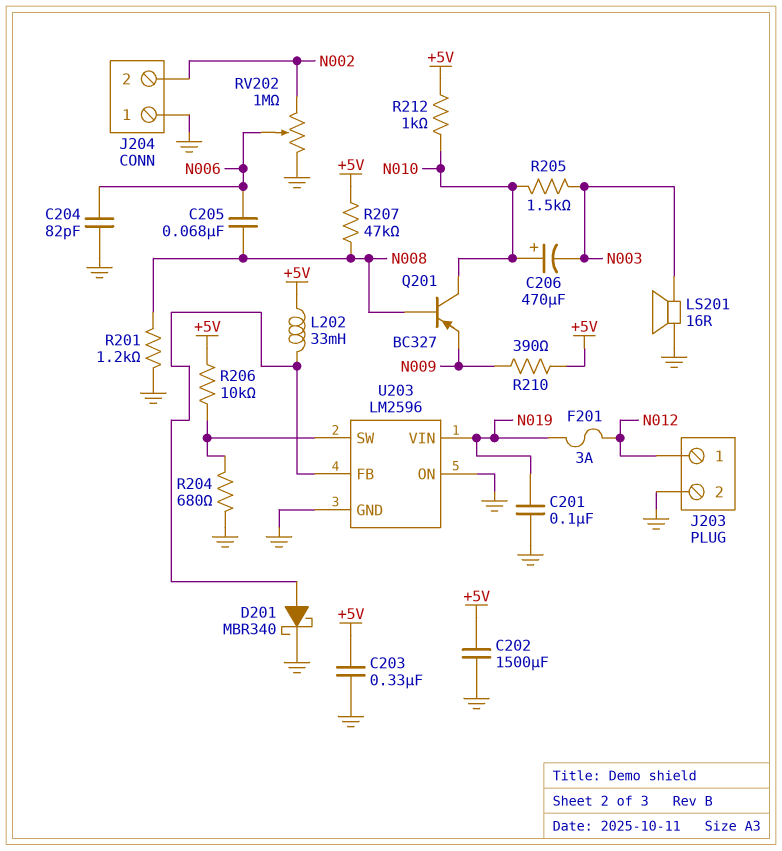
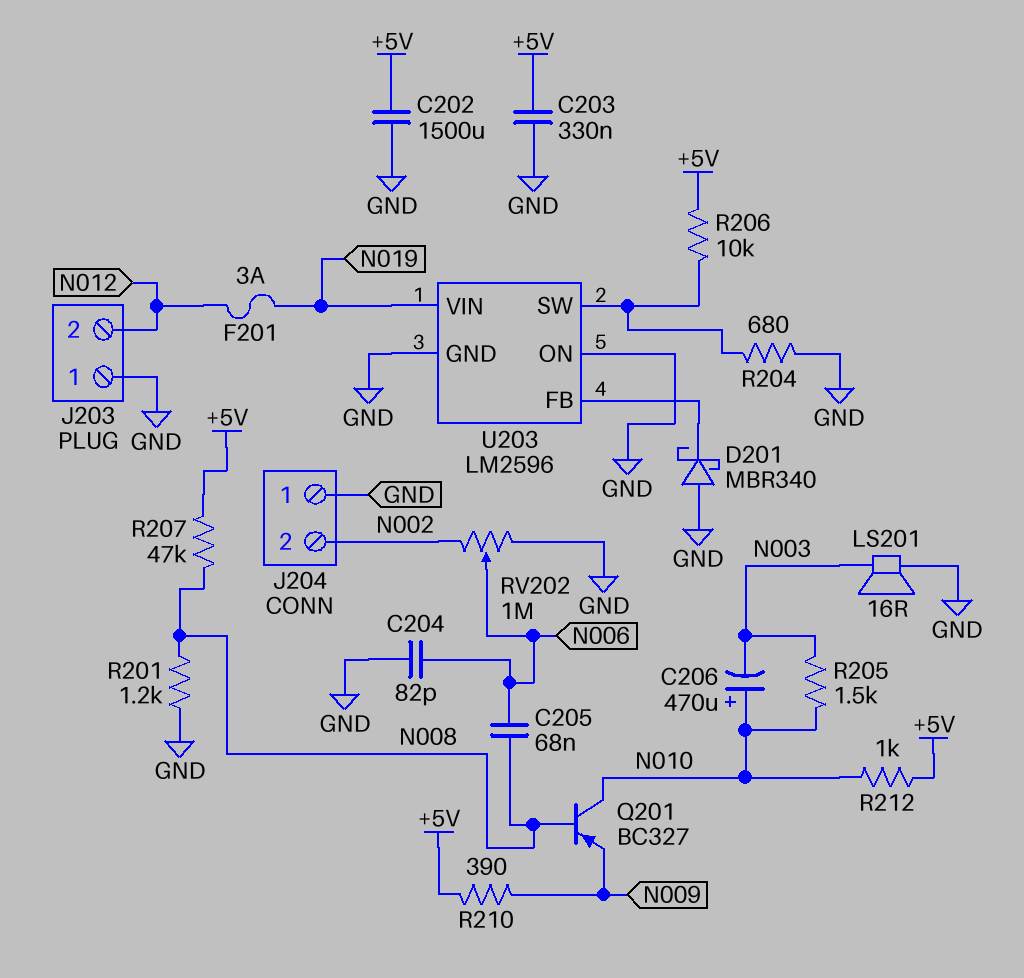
C201: 100nF (GND, N019) -> none
D201: schottky MBR340 (A U203/FB, K GND) -> schottky MBR340 (A GND, K U203/FB)
J203 pin 1: N012 -> GND
J203 pin 2: GND -> N012
L202: 33mH (+5V, U203/FB) -> none

